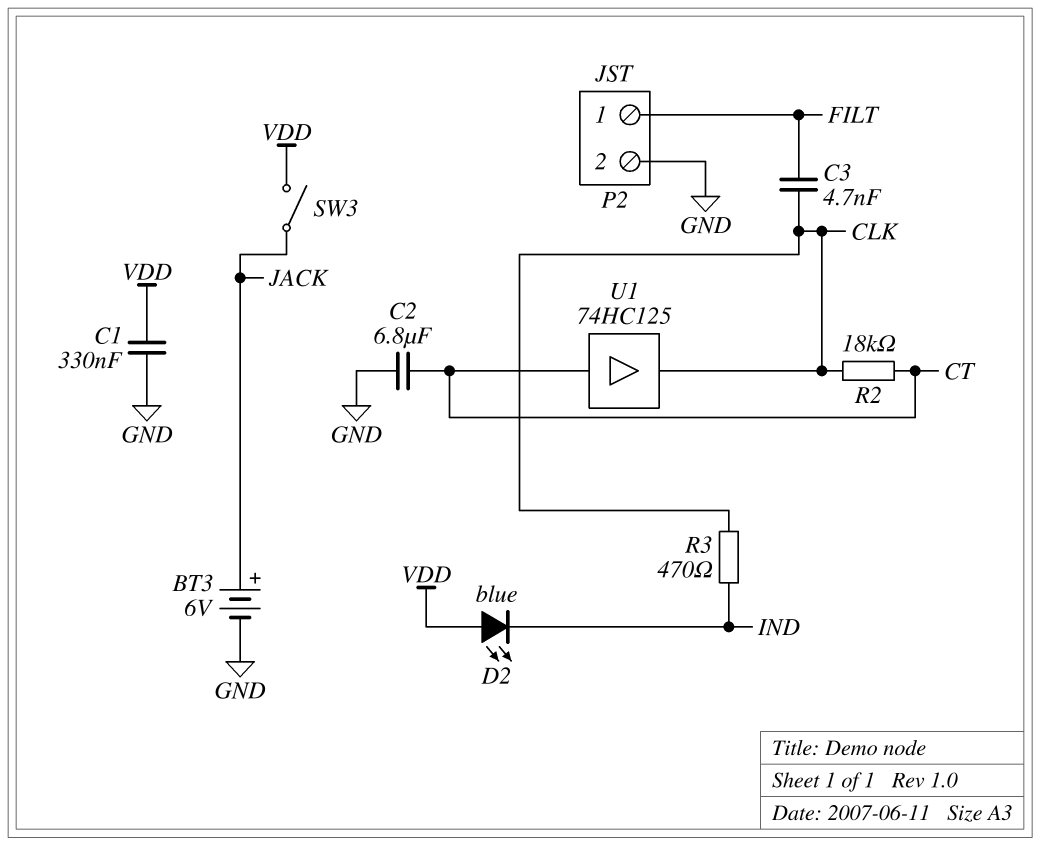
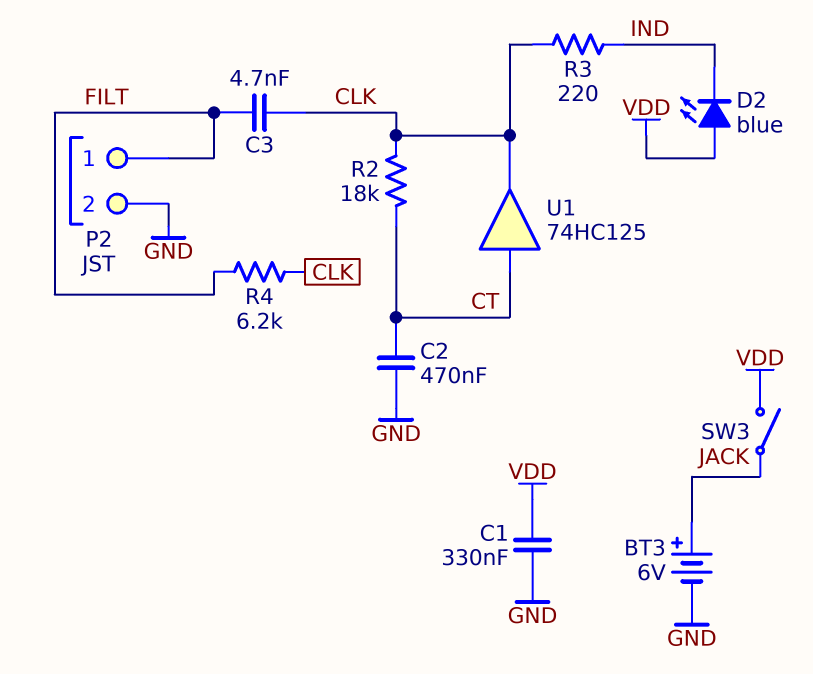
C2: 6.8uF (CT, GND) -> 470nF (CT, GND)
R3: 470 (CLK, IND) -> 220 (CLK, IND)
R4: none -> 6.2k (CLK, FILT)

